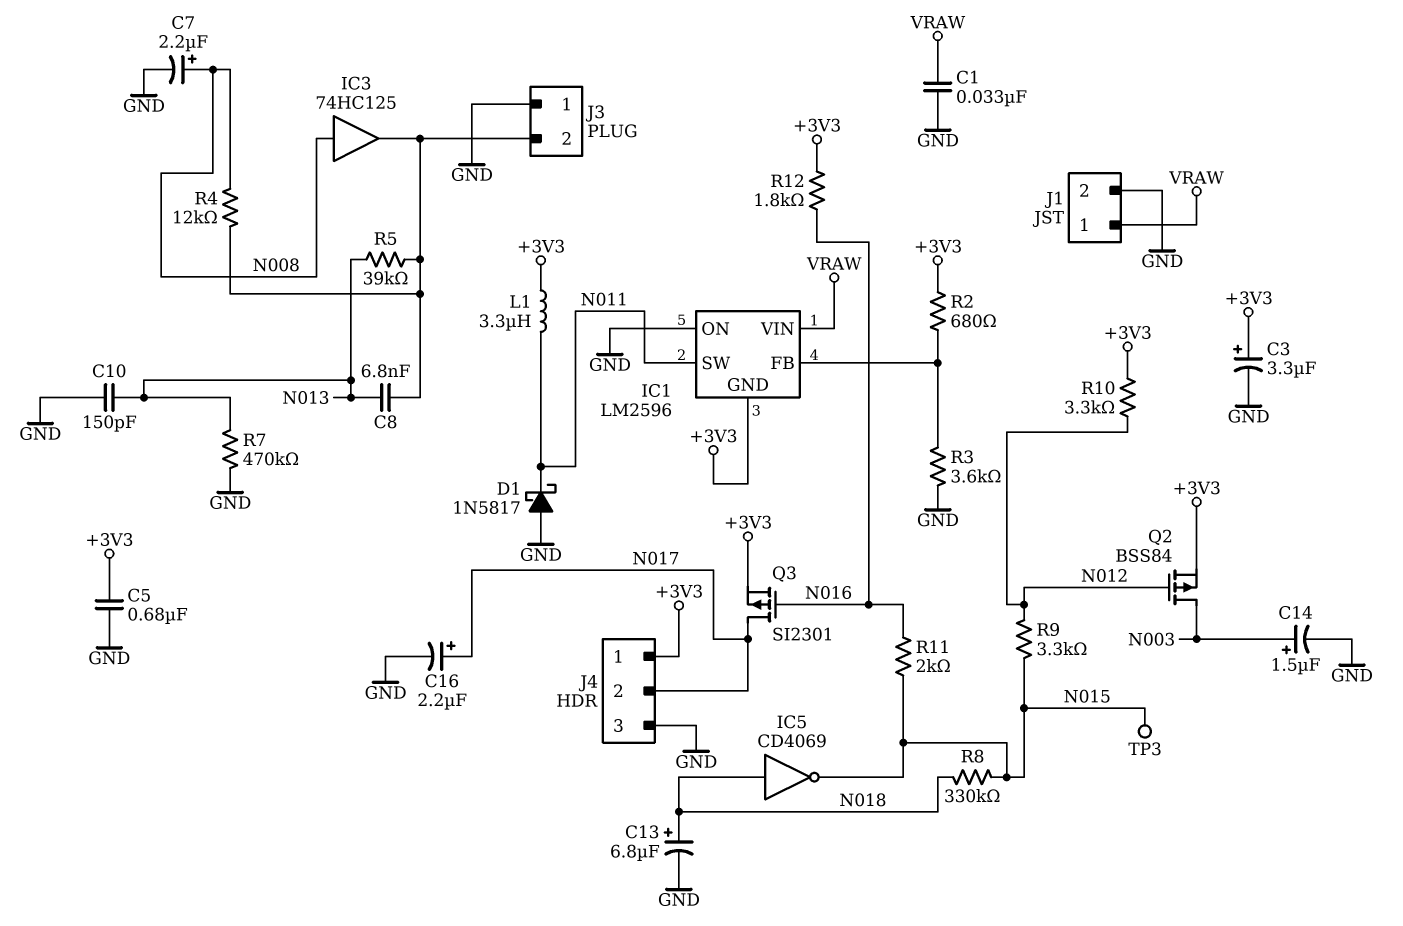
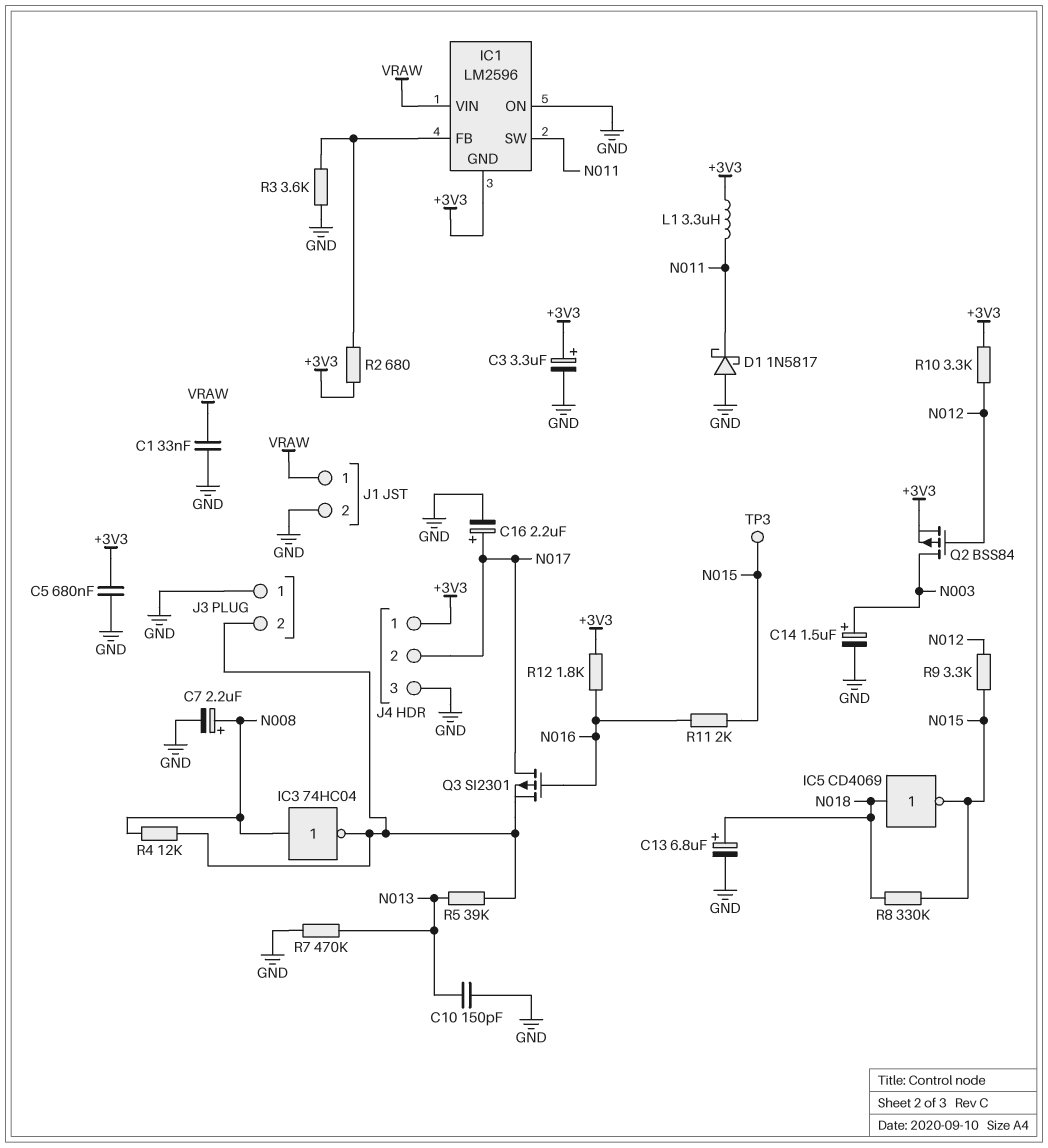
C8: 6.8nF (J3/2, N013) -> none
IC3: buffer 74HC125 (in N008, out J3/2) -> NOT 74HC04 (in N008, out J3/2)
Q3: PMOS SI2301 (G N016, D N017, S +3V3) -> PMOS SI2301 (G N016, D N017, S J3/2)

